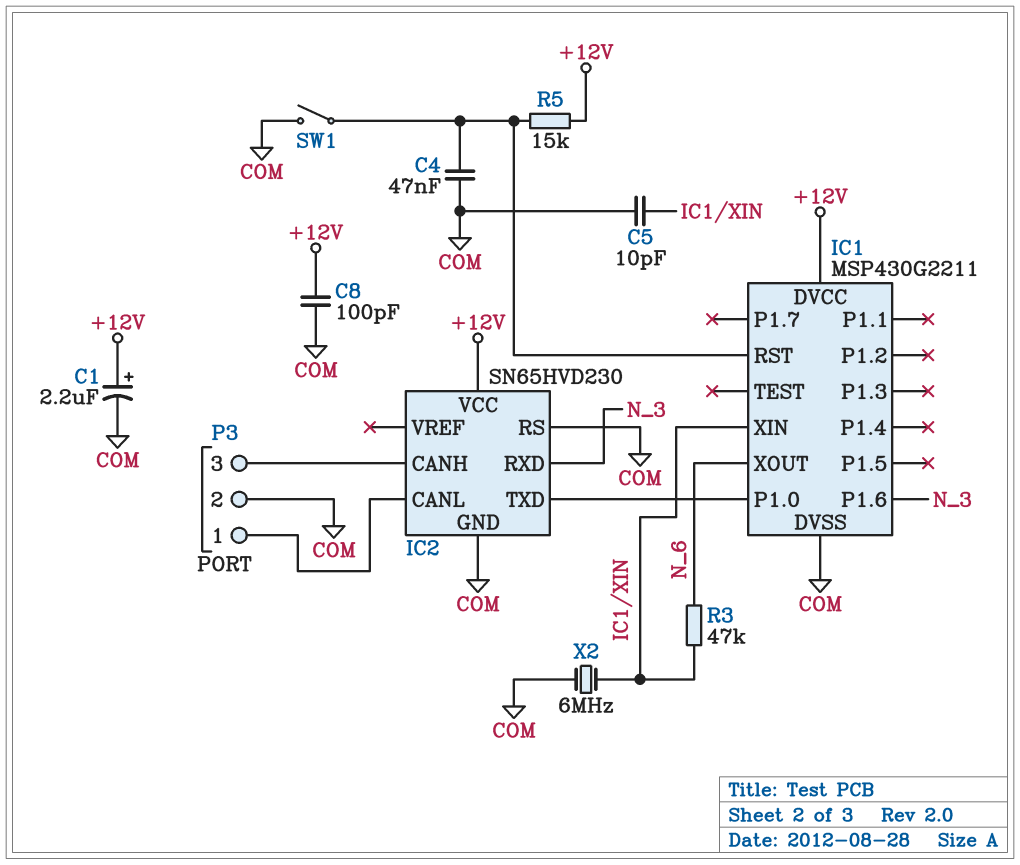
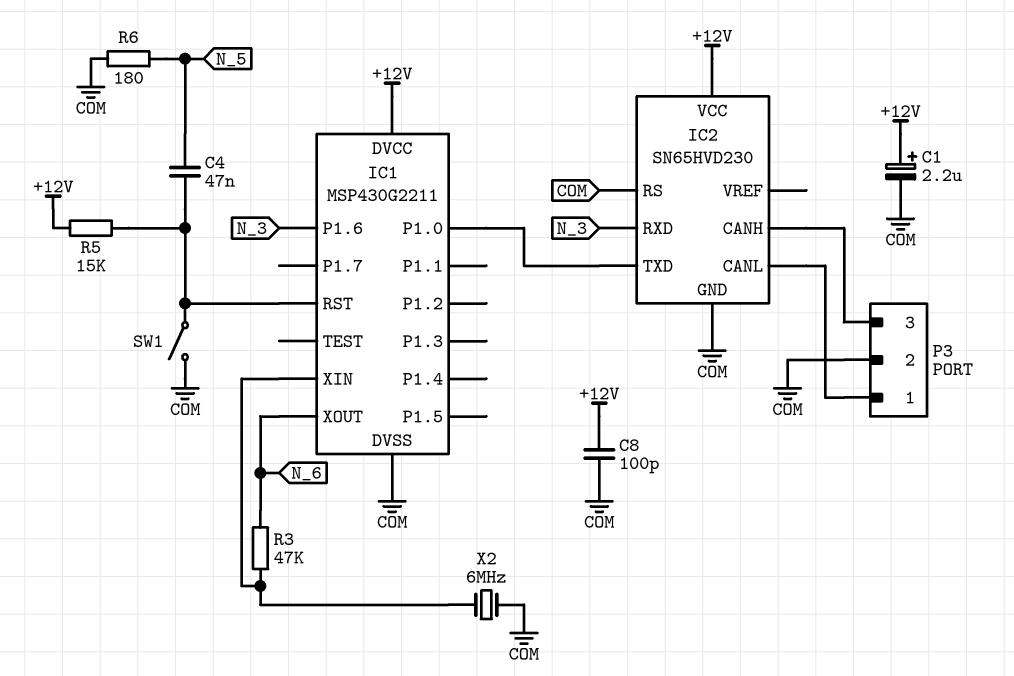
C4: 47nF (COM, IC1/RST) -> 47nF (IC1/RST, N_5)
C5: 10pF (COM, IC1/XIN) -> none
R6: none -> 180 (COM, N_5)

